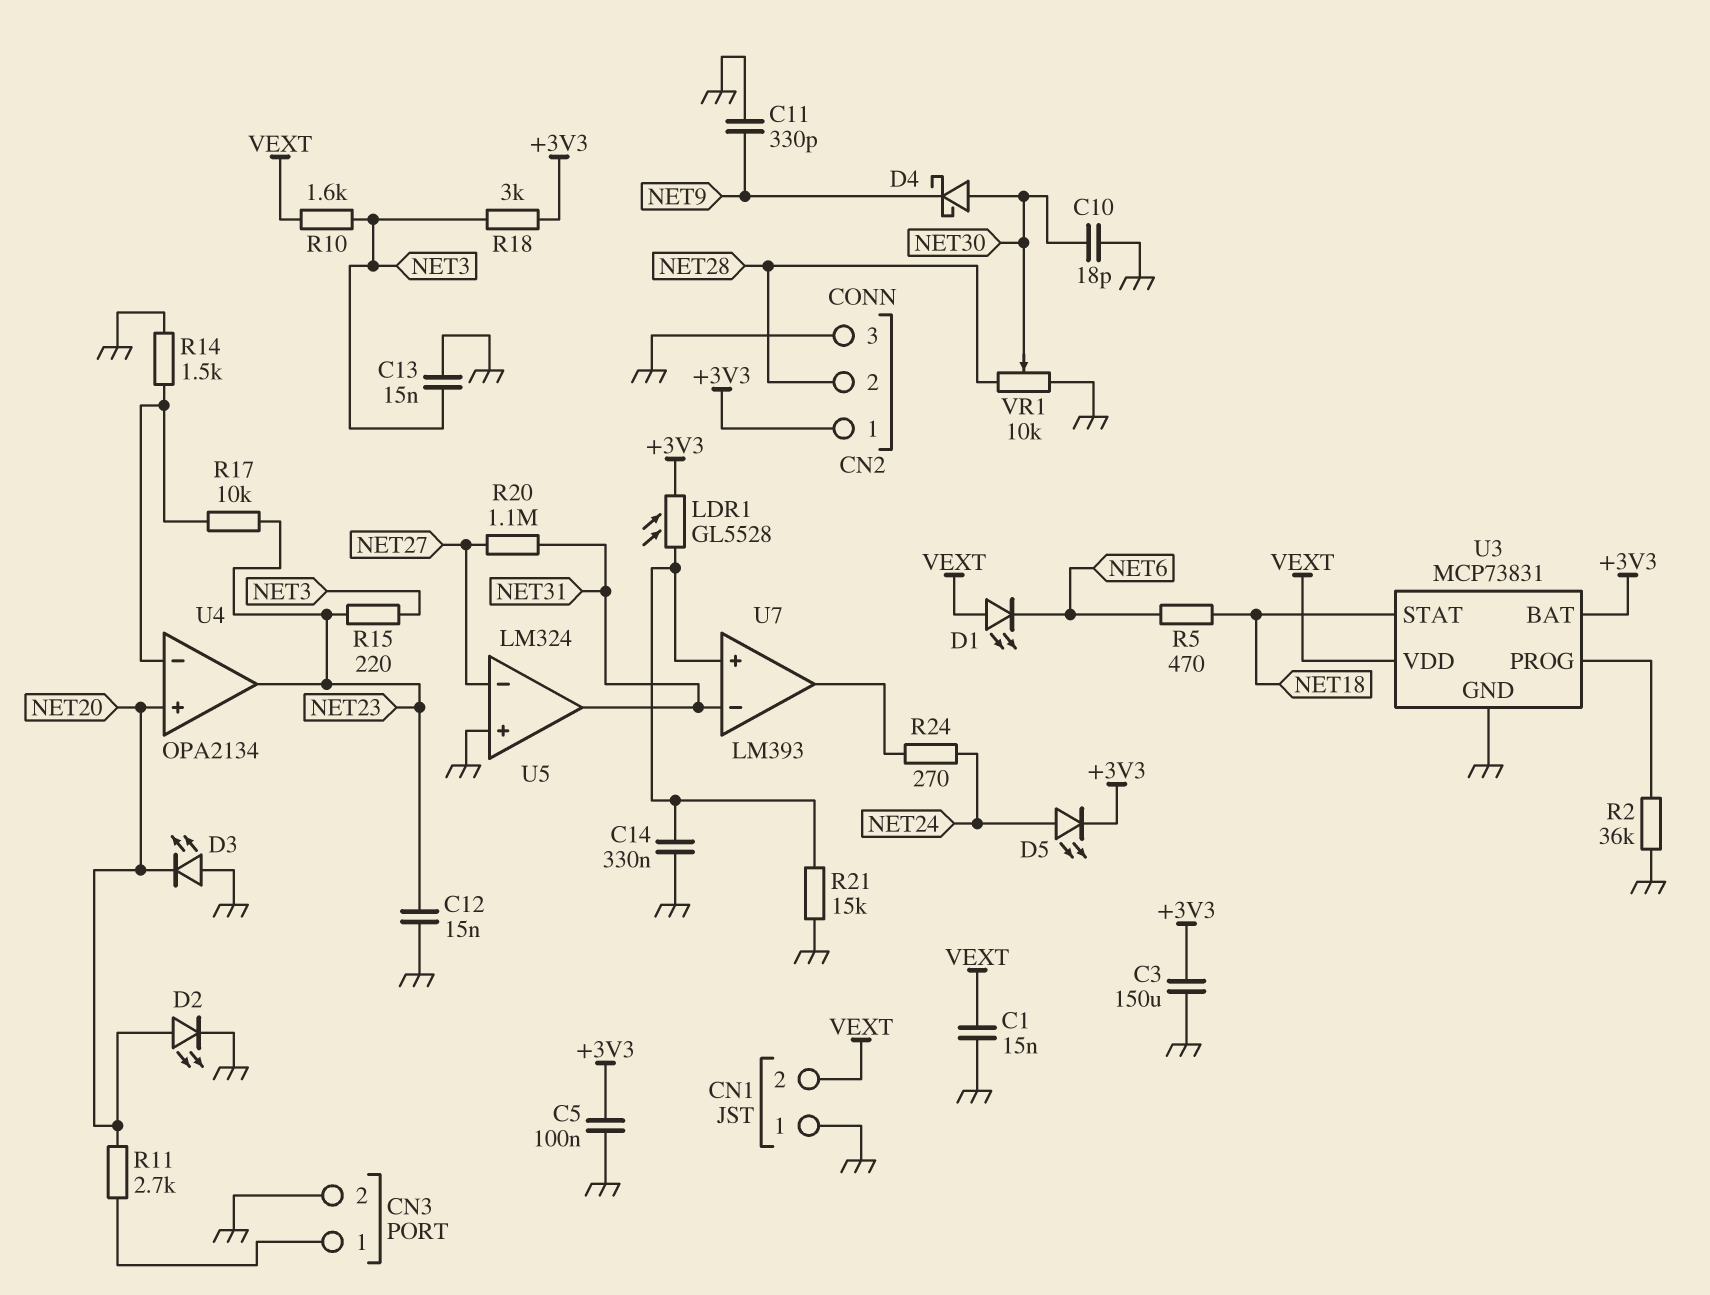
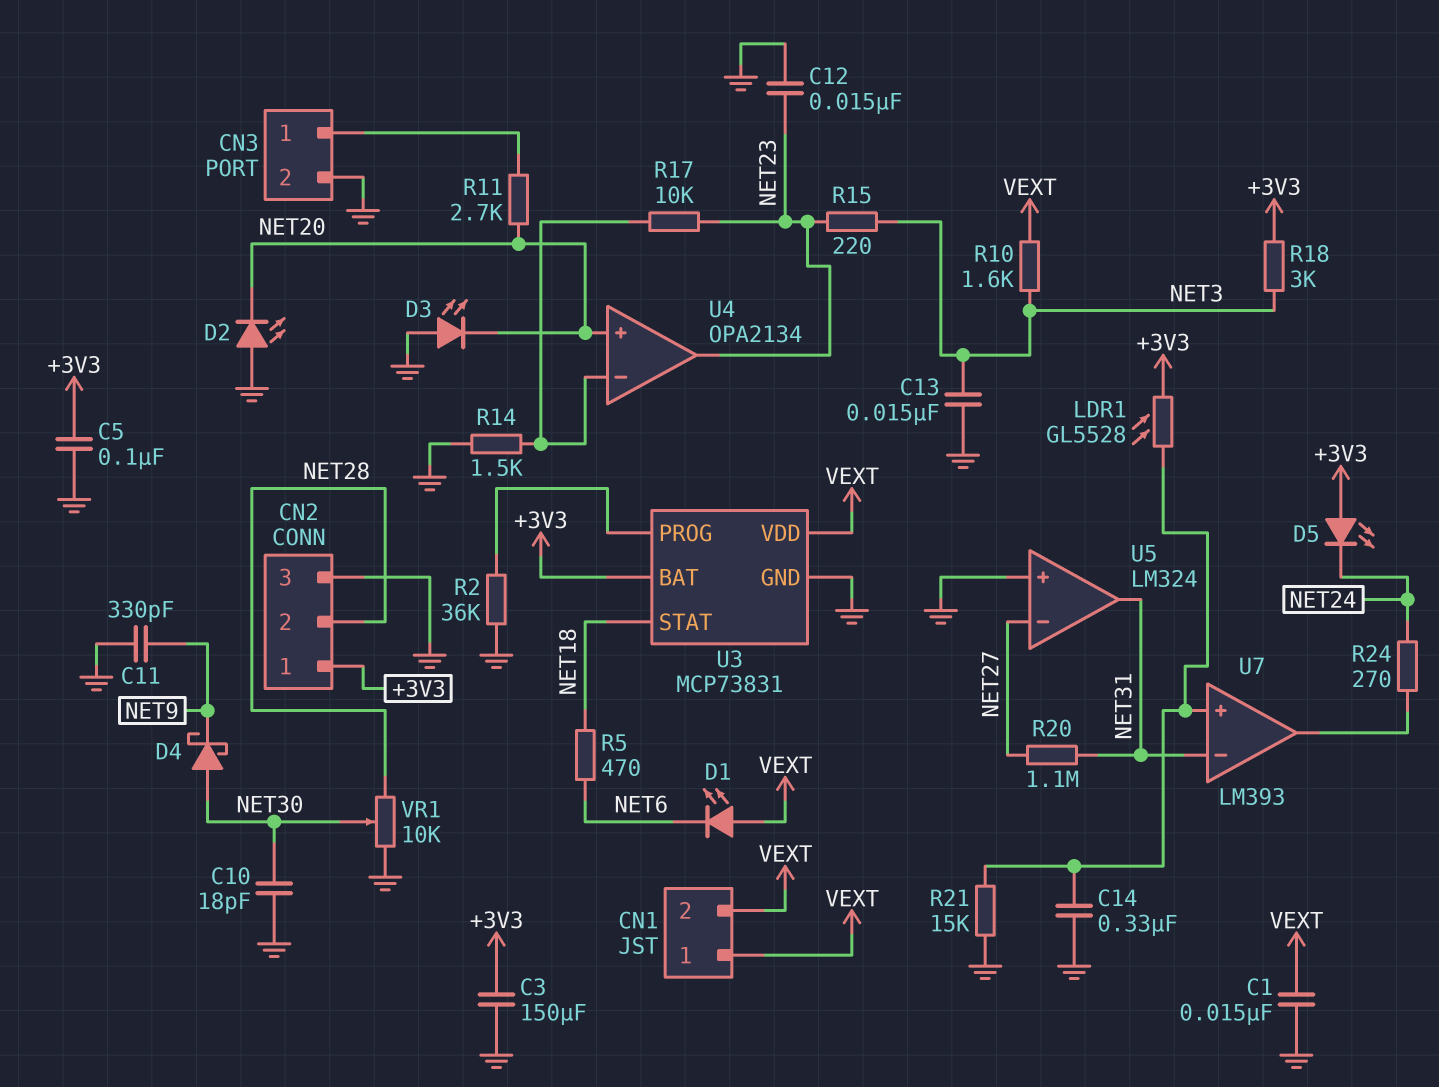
CN1 pin 1: GND -> VEXT
D2: LED (A NET20, K GND) -> LED (A GND, K NET20)
D5: LED (A NET24, K +3V3) -> LED (A +3V3, K NET24)

